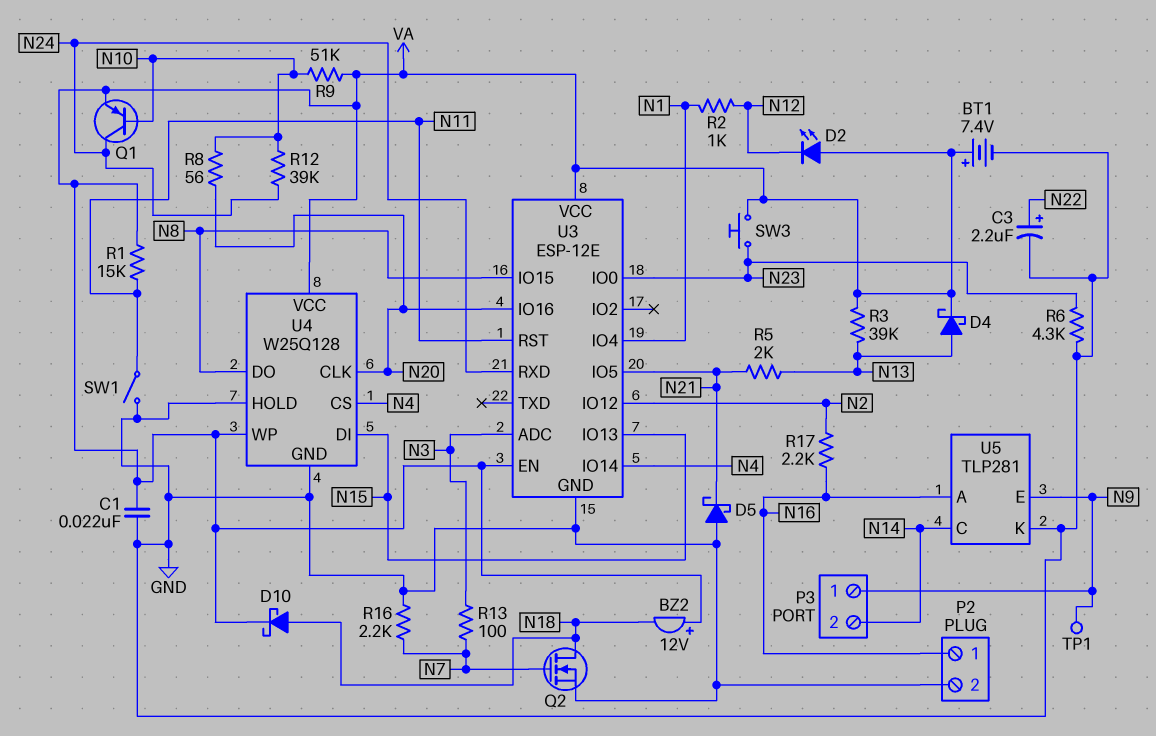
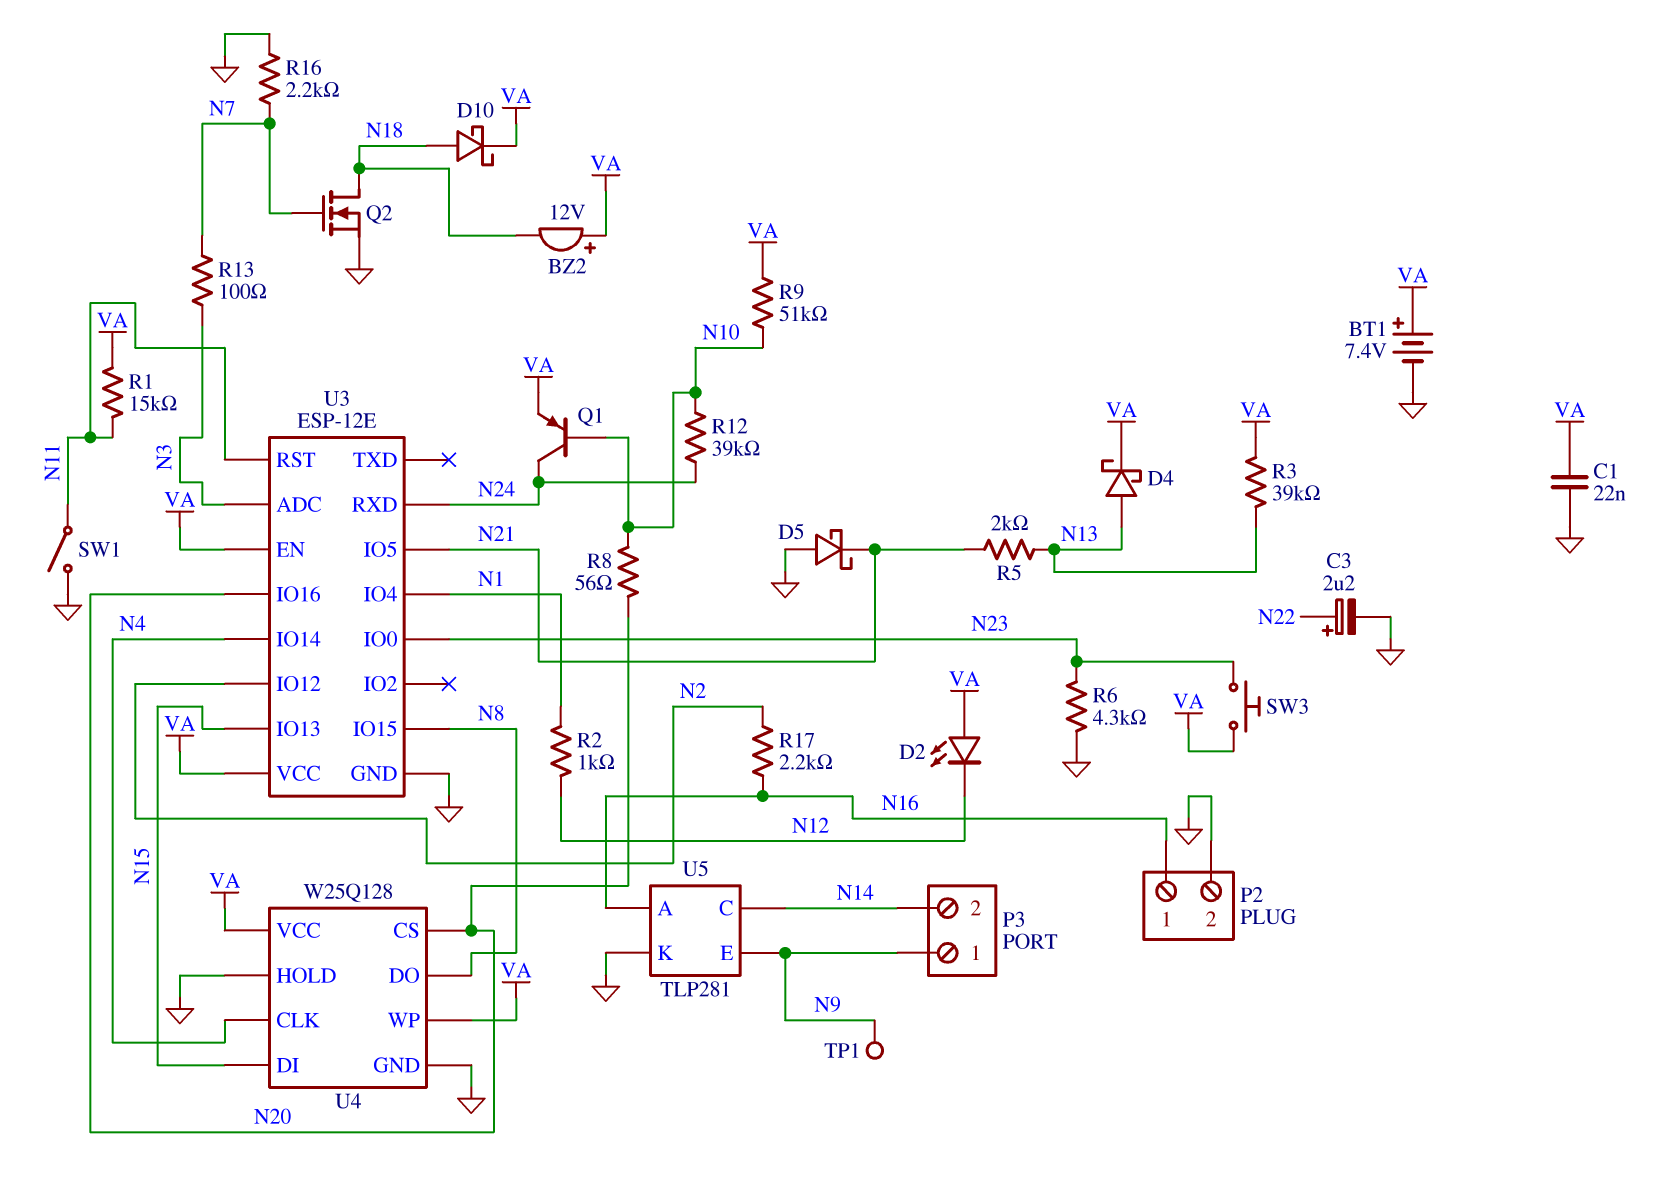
U4 pin CLK: N20 -> N4
U4 pin CS: N4 -> N20

